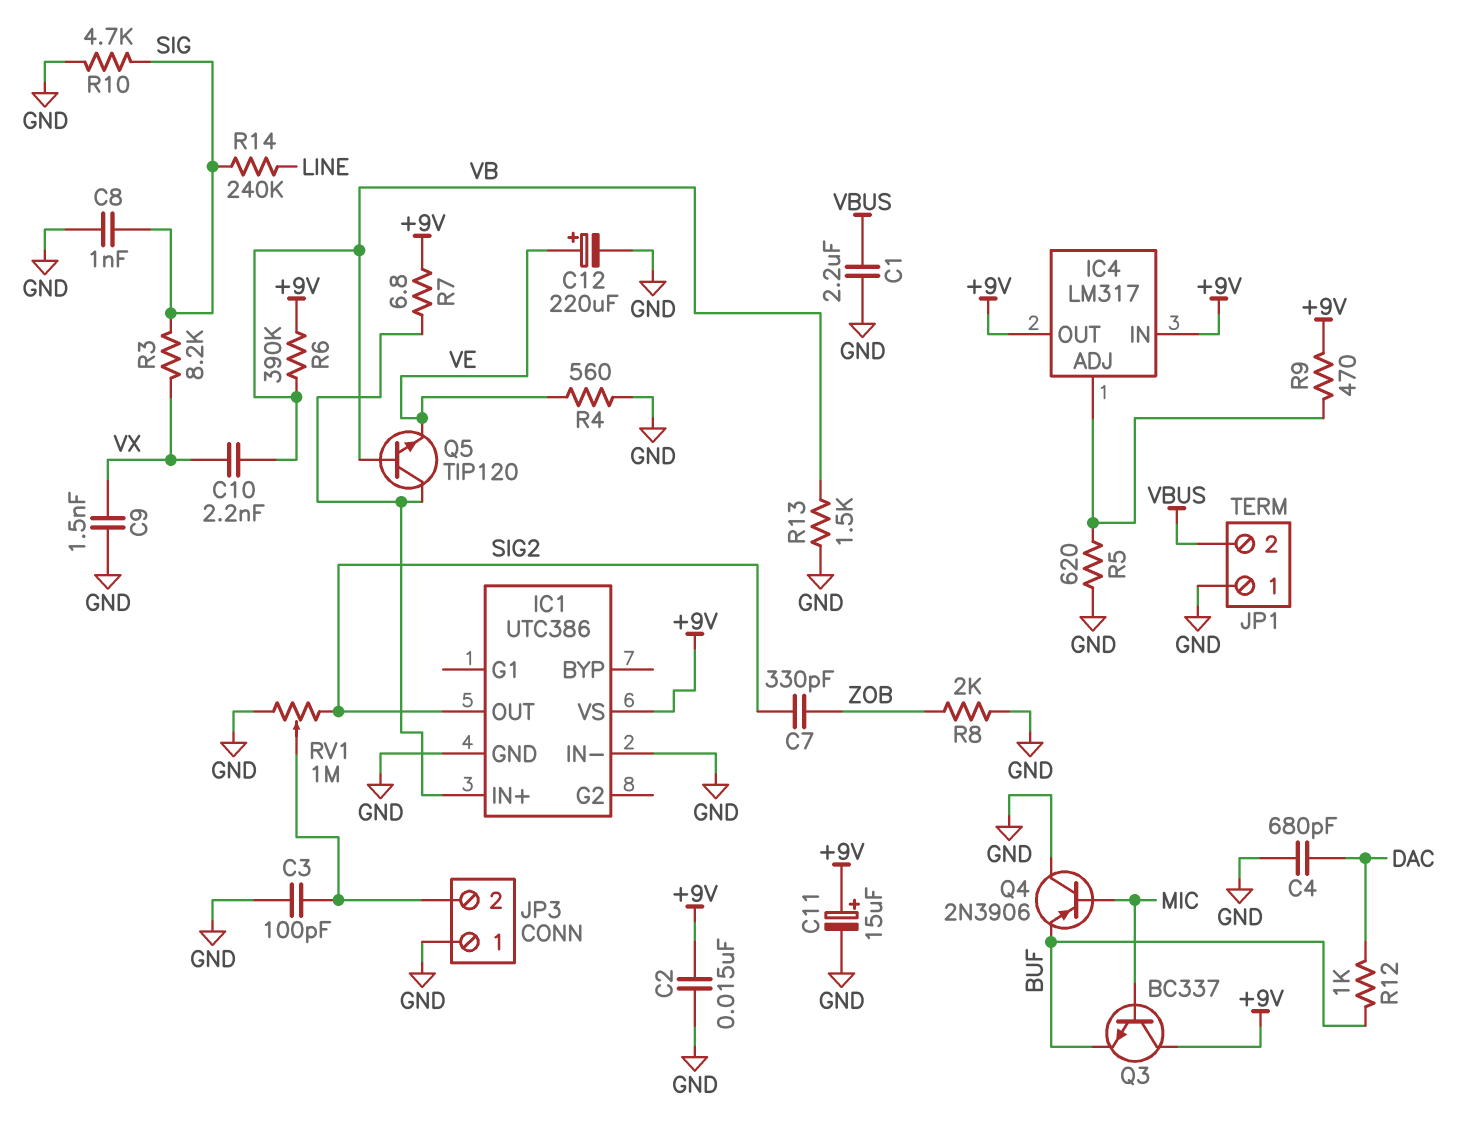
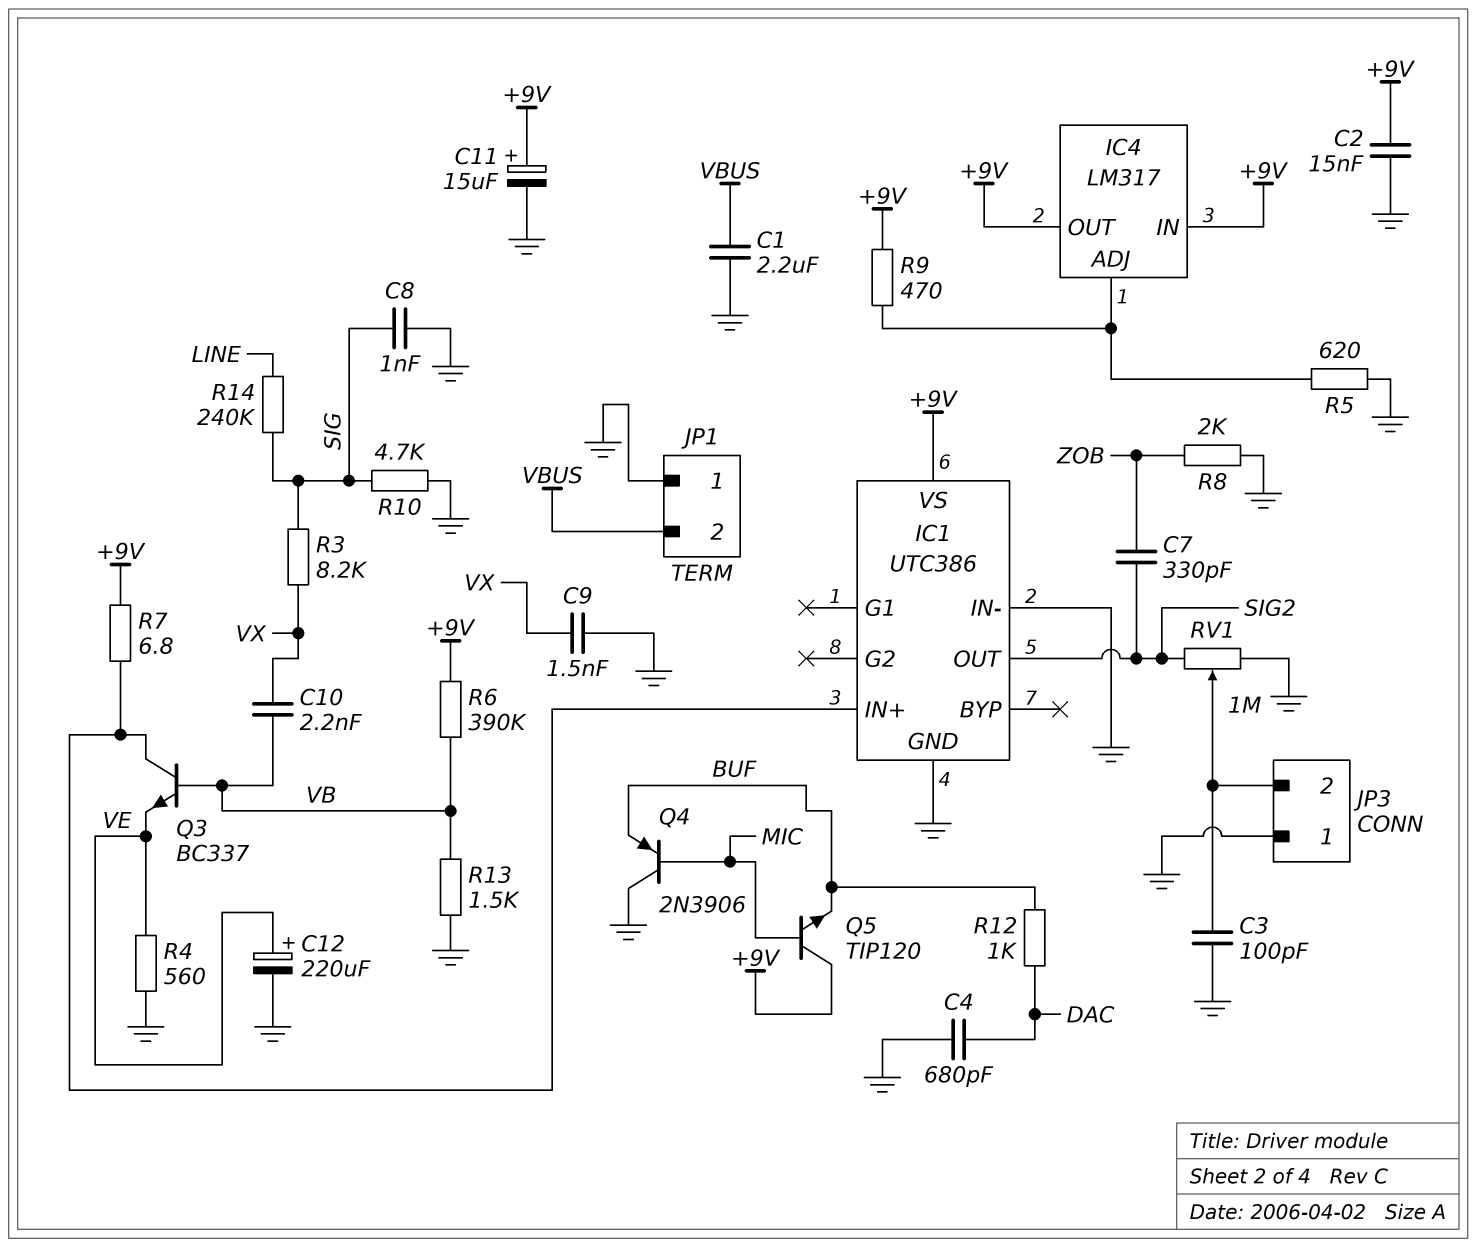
Q3: NPN BC337 (B MIC, C +9V, E BUF) -> NPN BC337 (B VB, C IC1/IN+, E VE)
Q5: NPN TIP120 (B VB, C IC1/IN+, E VE) -> NPN TIP120 (B MIC, C +9V, E BUF)

